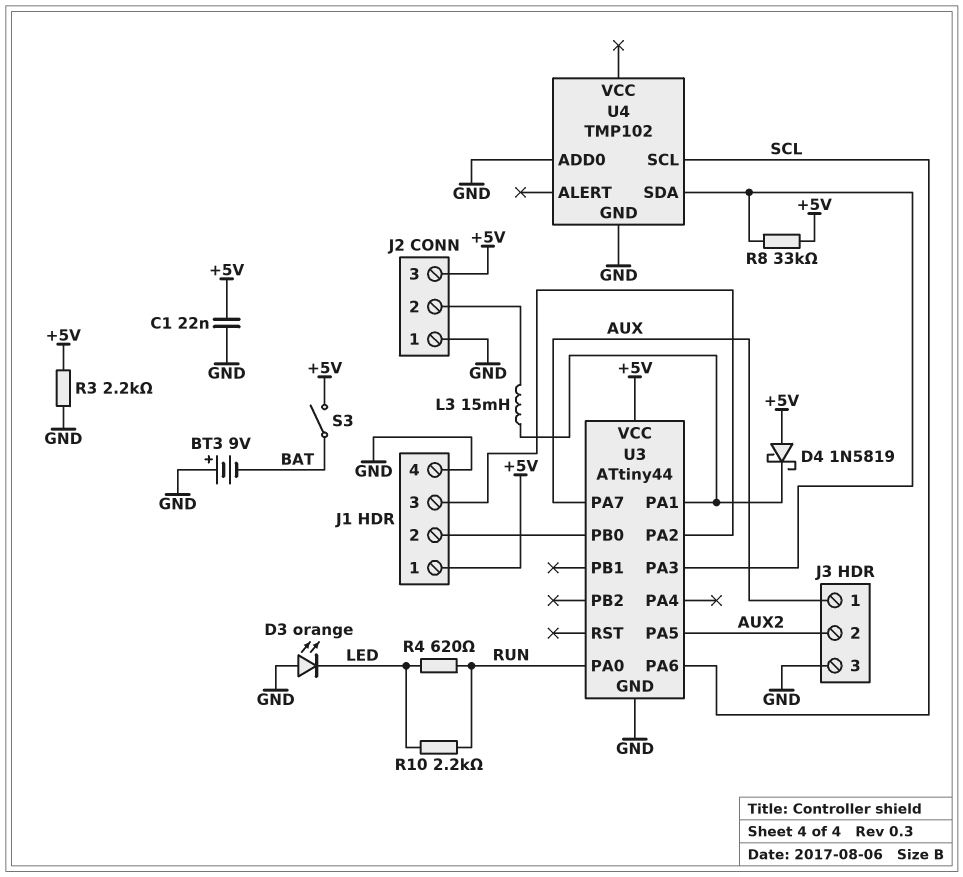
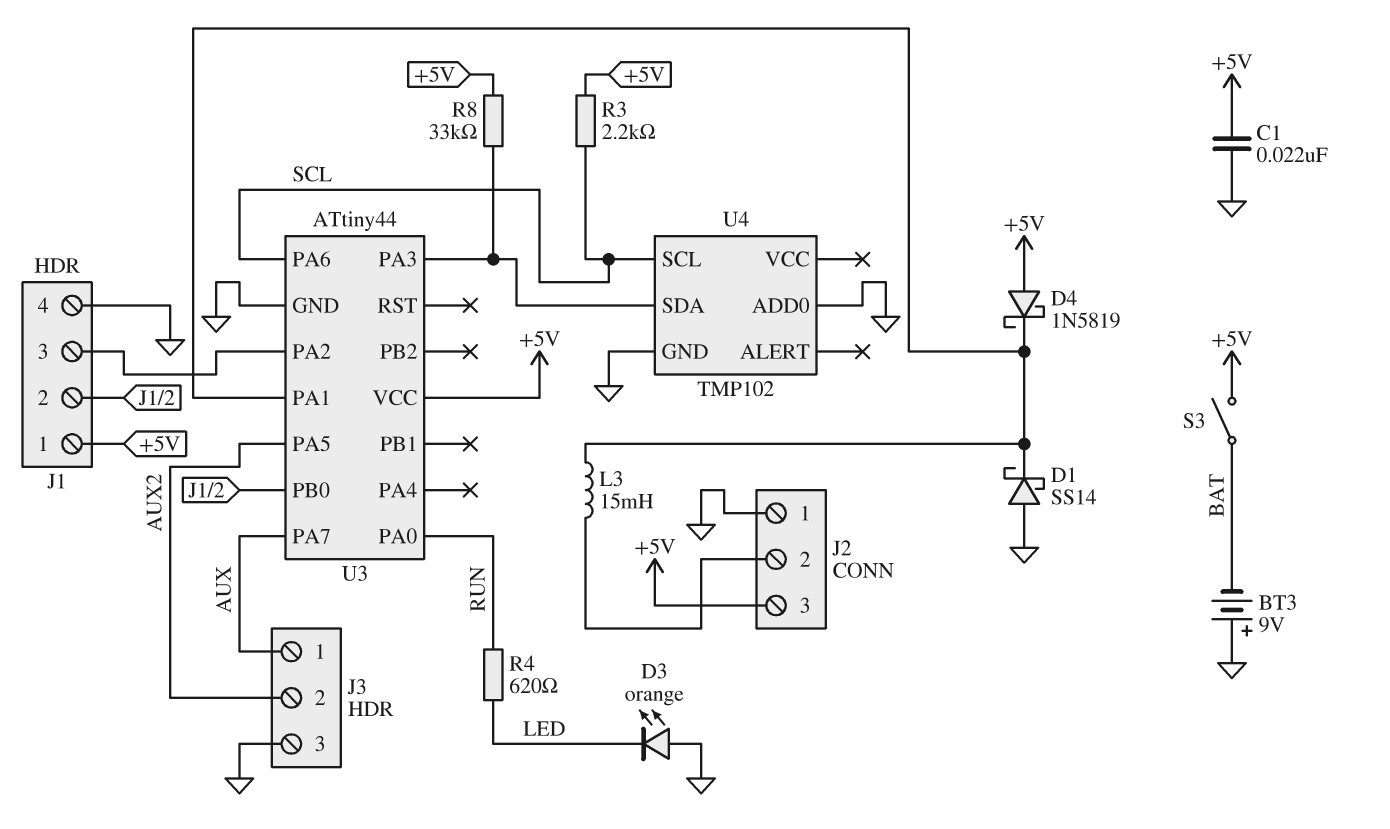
D1: none -> schottky SS14 (A GND, K U3/PA1)
R3: 2.2k (+5V, GND) -> 2.2k (+5V, SCL)
R10: 2.2k (LED, RUN) -> none

